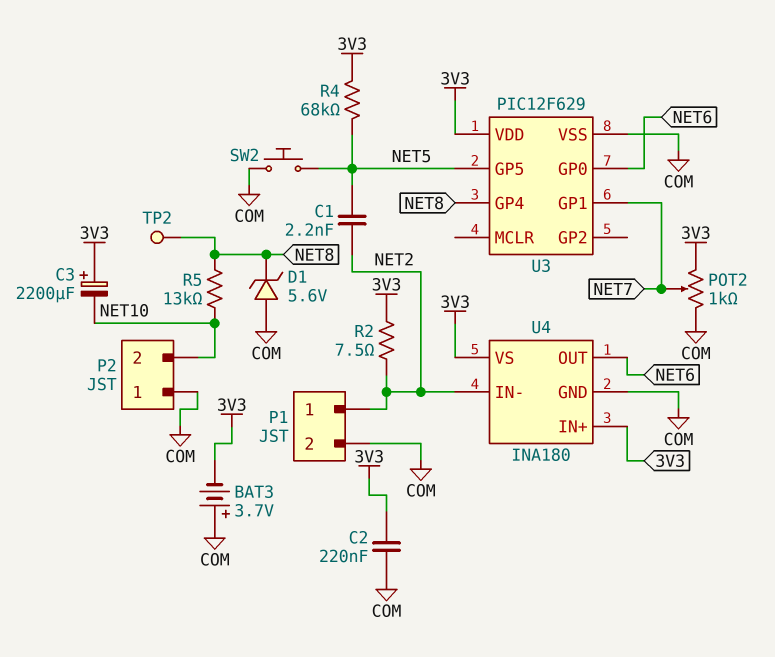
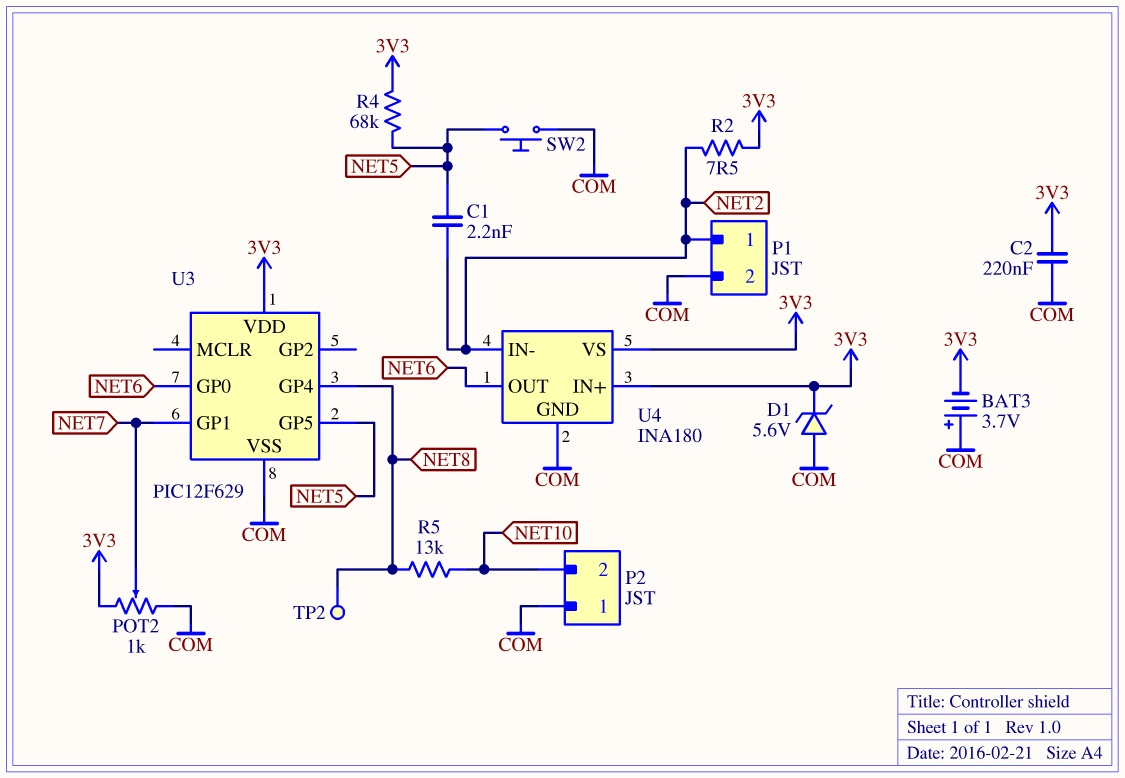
C3: 2200uF (plus 3V3, minus NET10) -> none
D1: zener 5.6V (A COM, K NET8) -> zener 5.6V (A COM, K 3V3)

